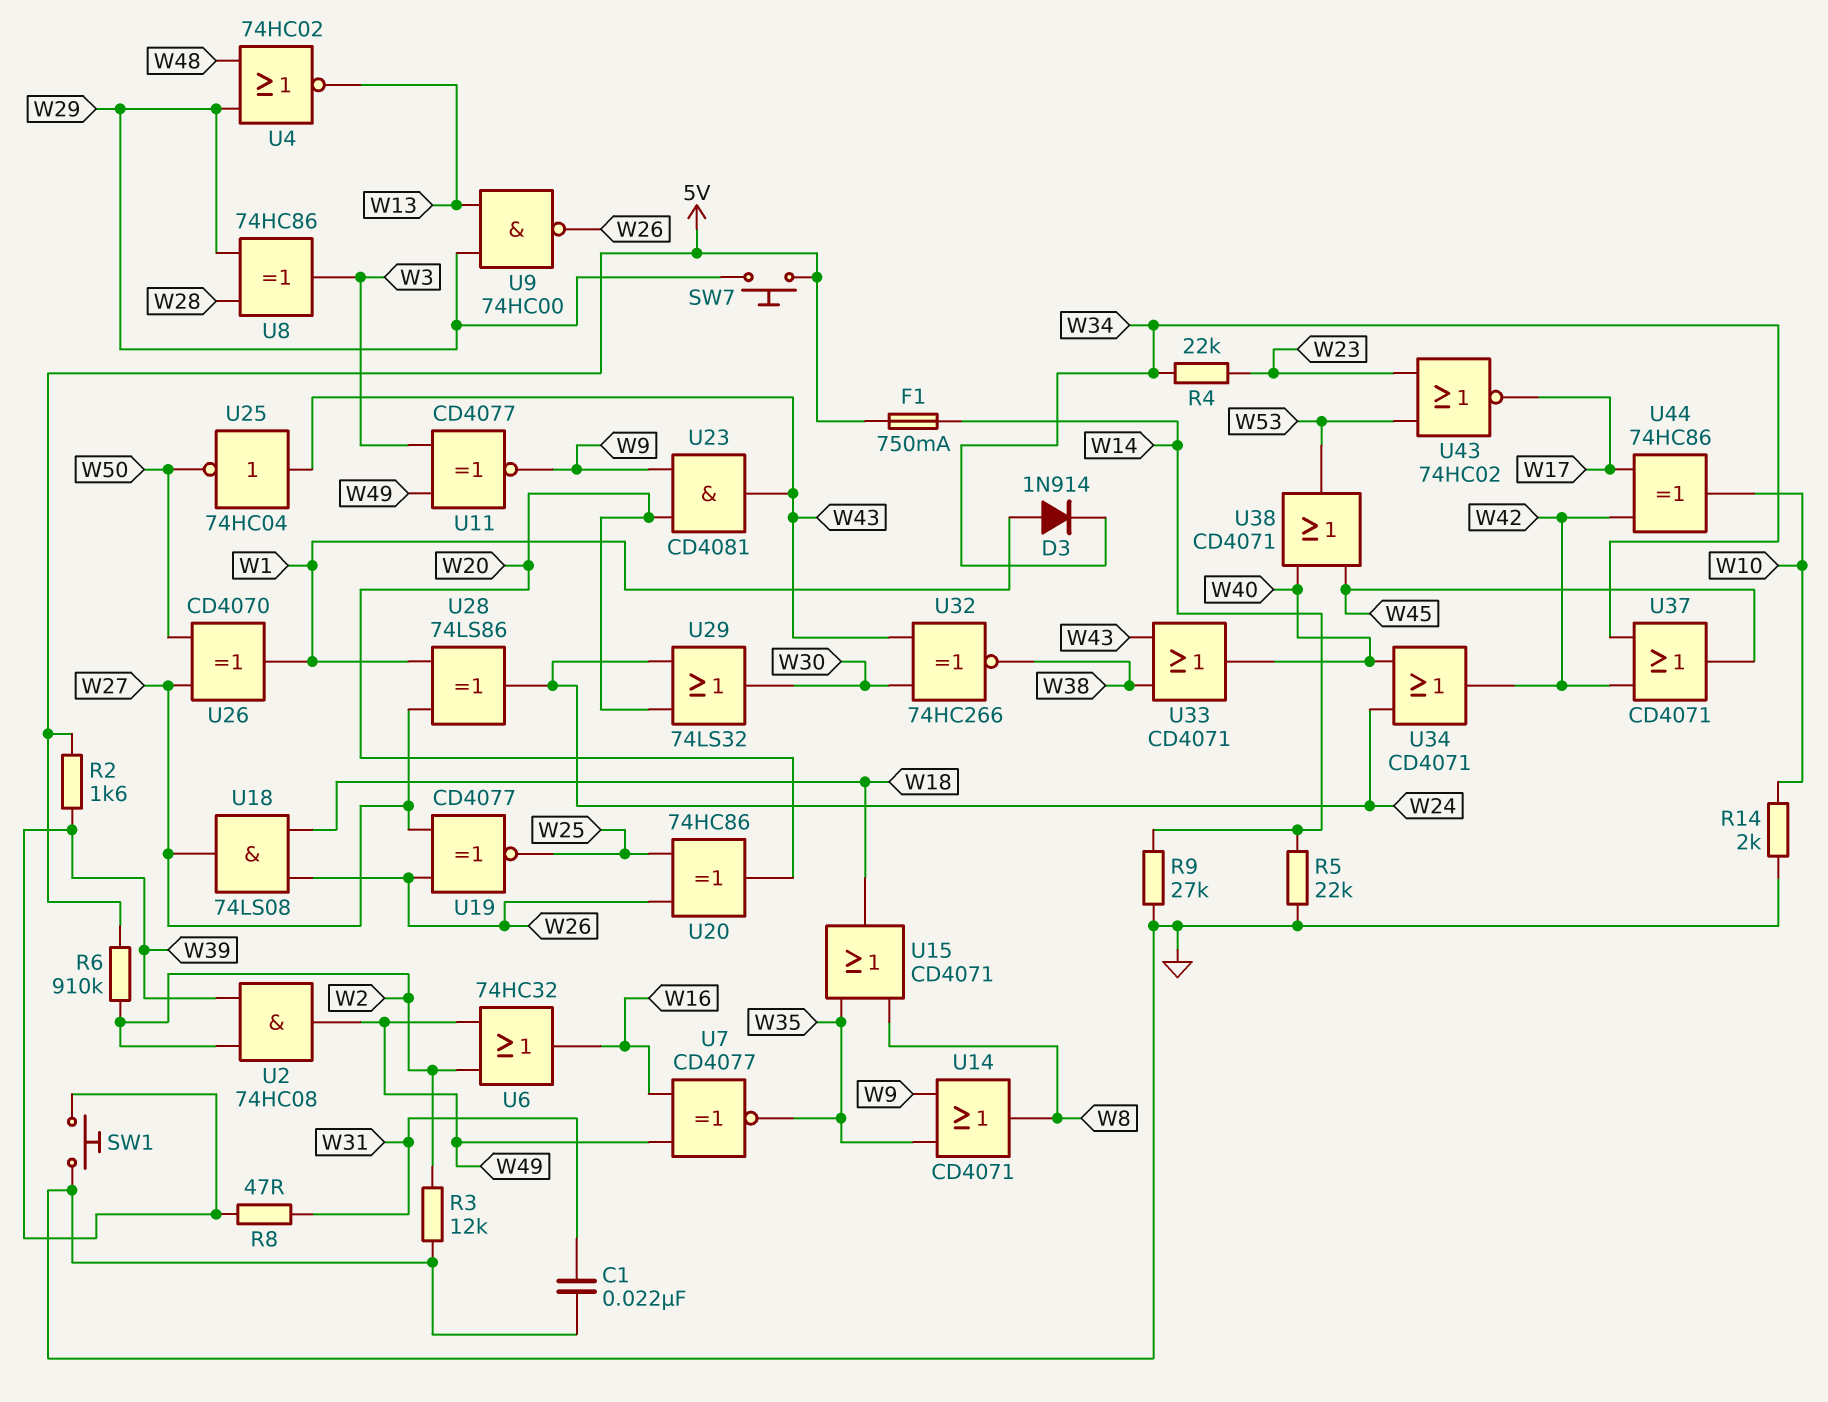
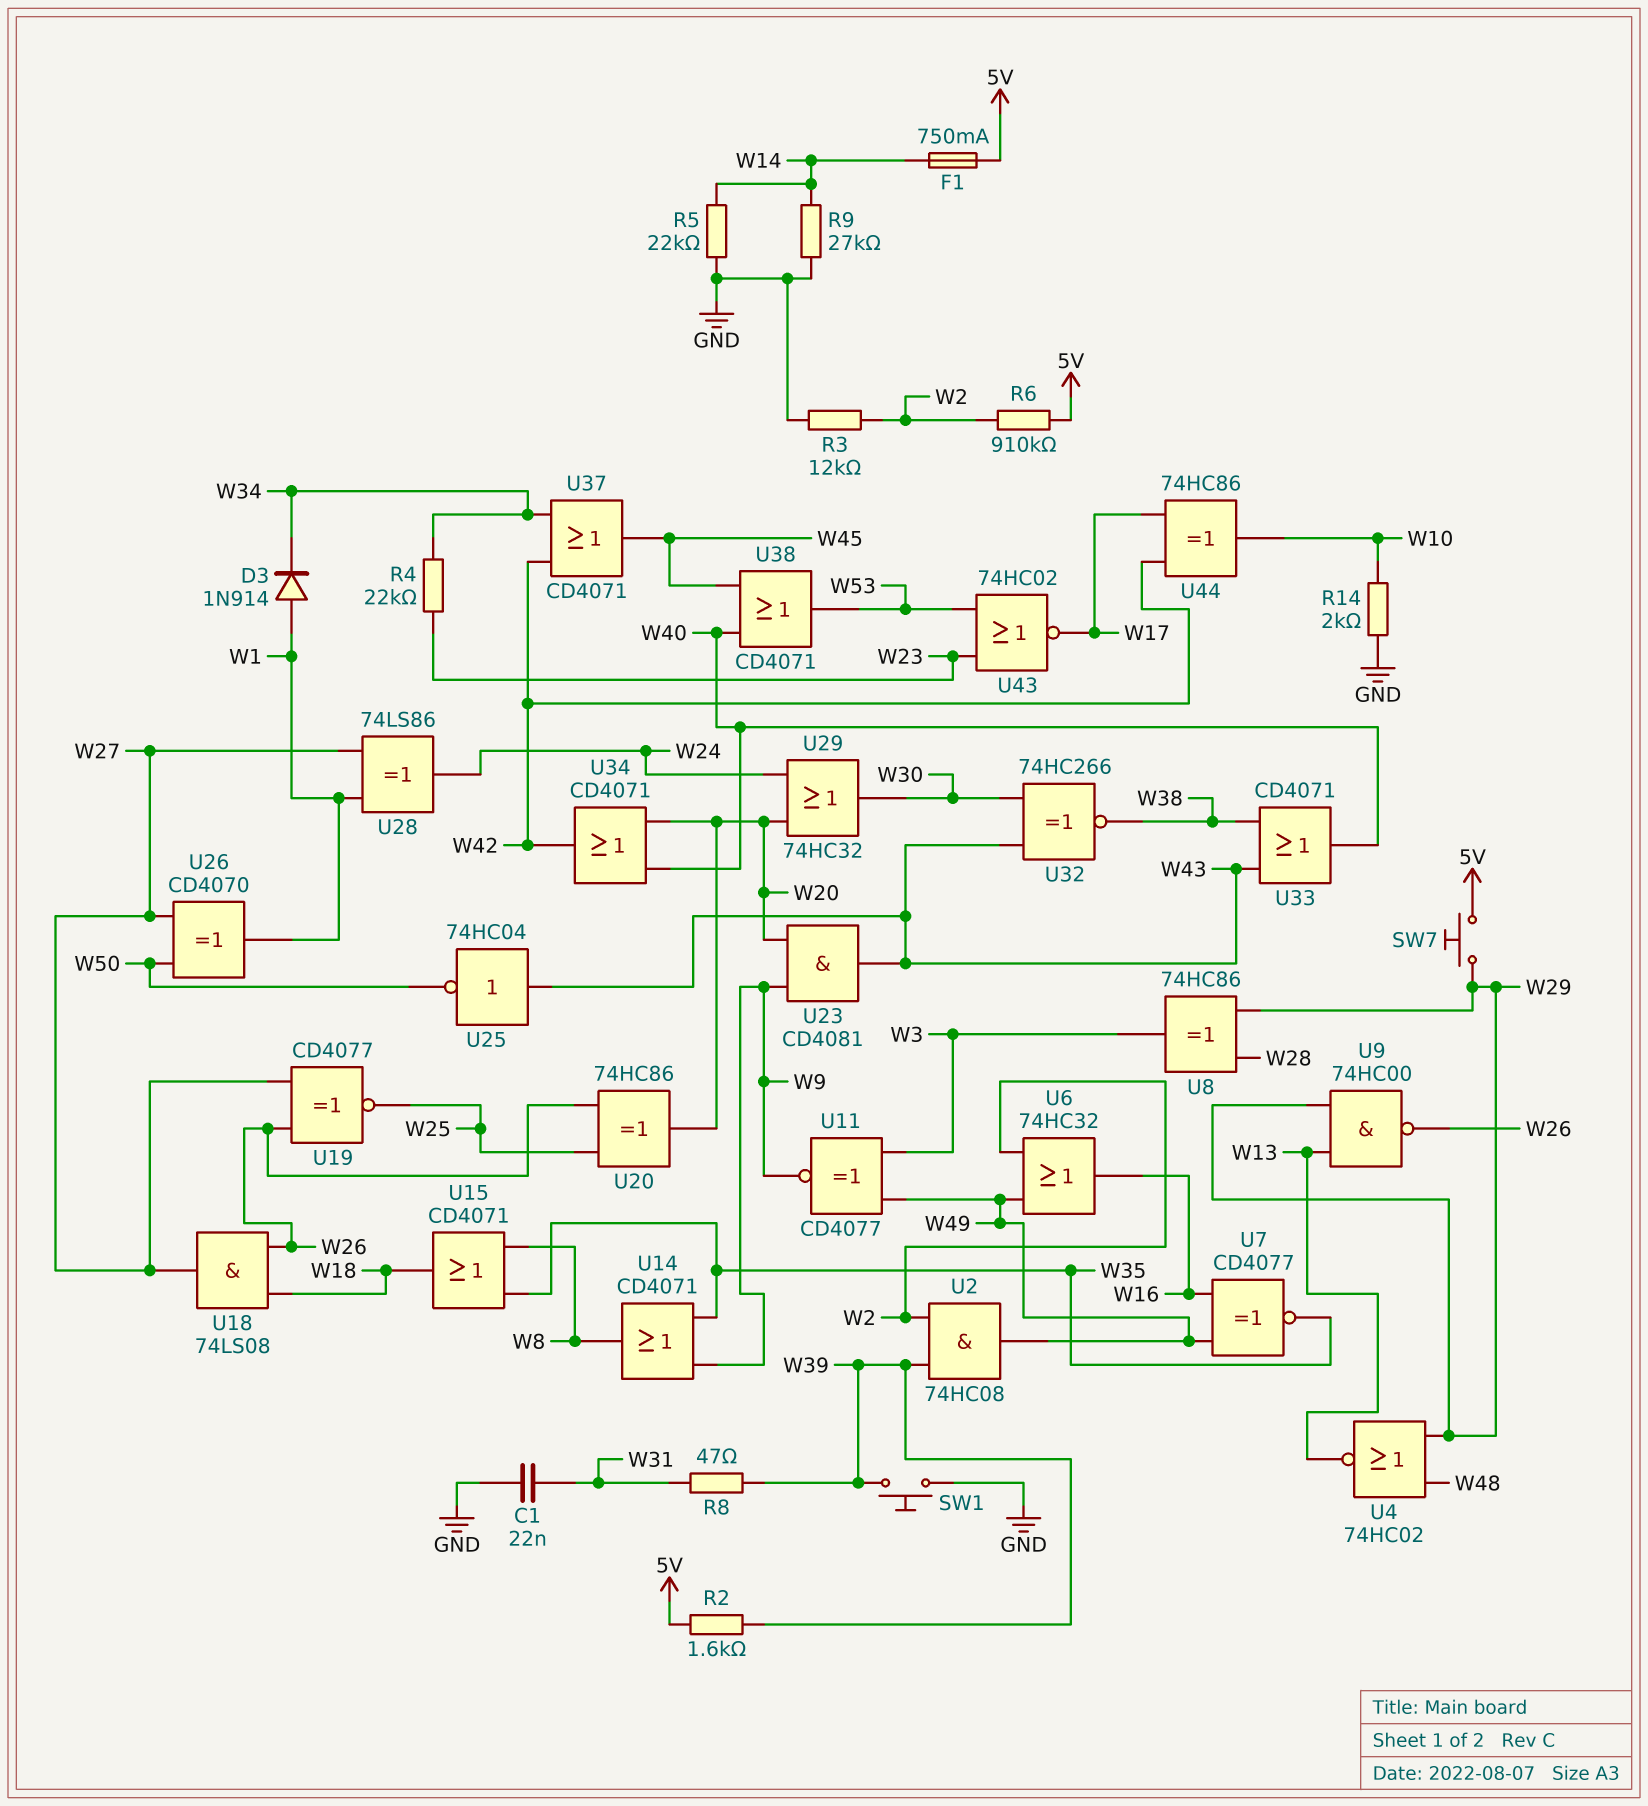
U29: OR 74LS32 (in W20, in W24, out W30) -> OR 74HC32 (in W20, in W24, out W30)
U34: OR CD4071 (in W24, in W40, out W42) -> OR CD4071 (in W20, in W40, out W42)

